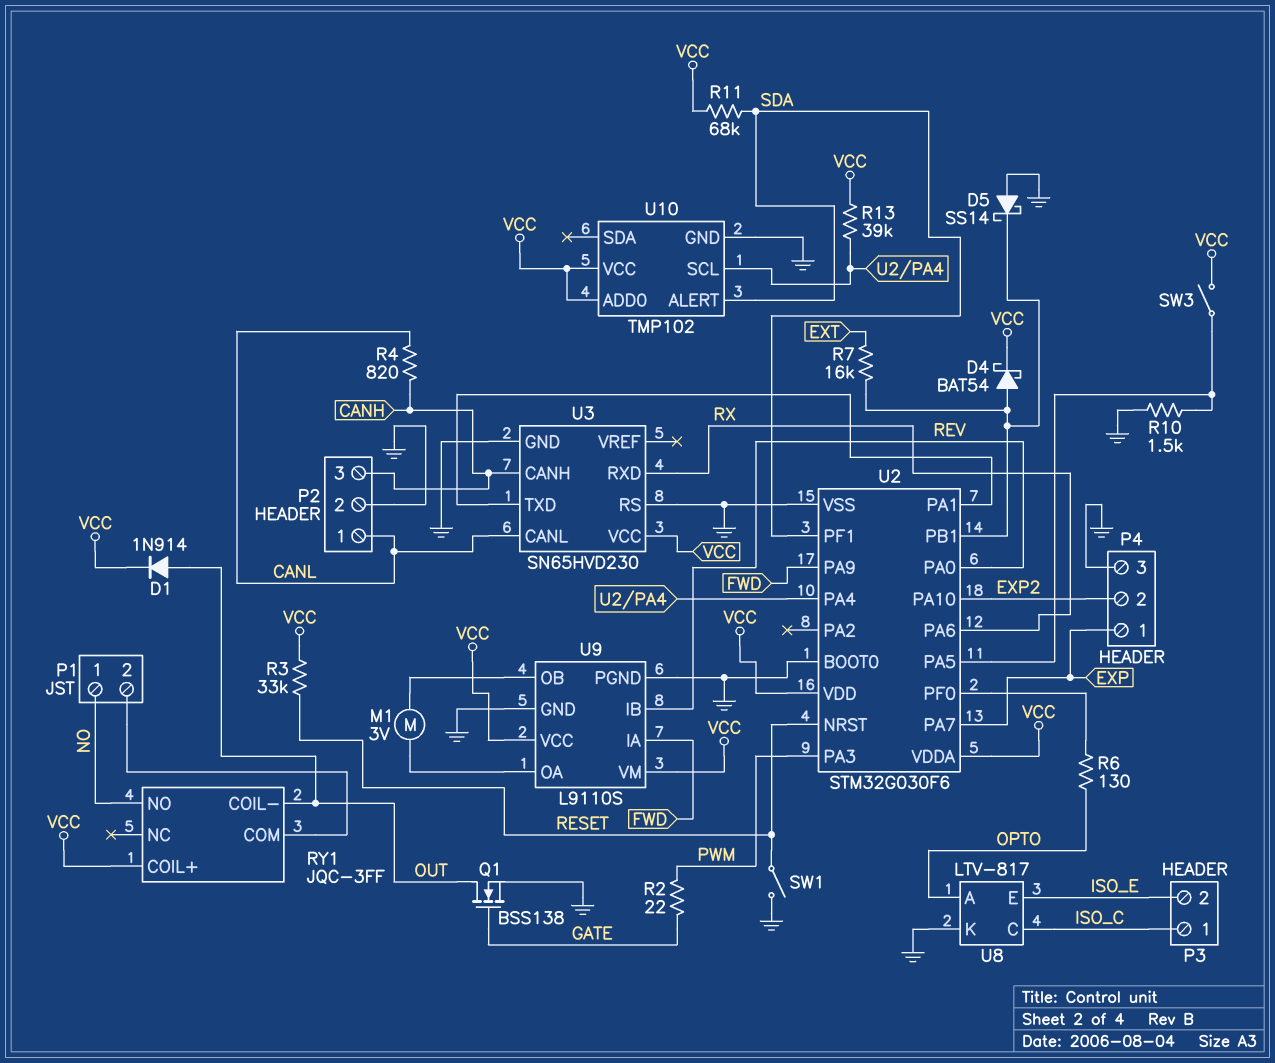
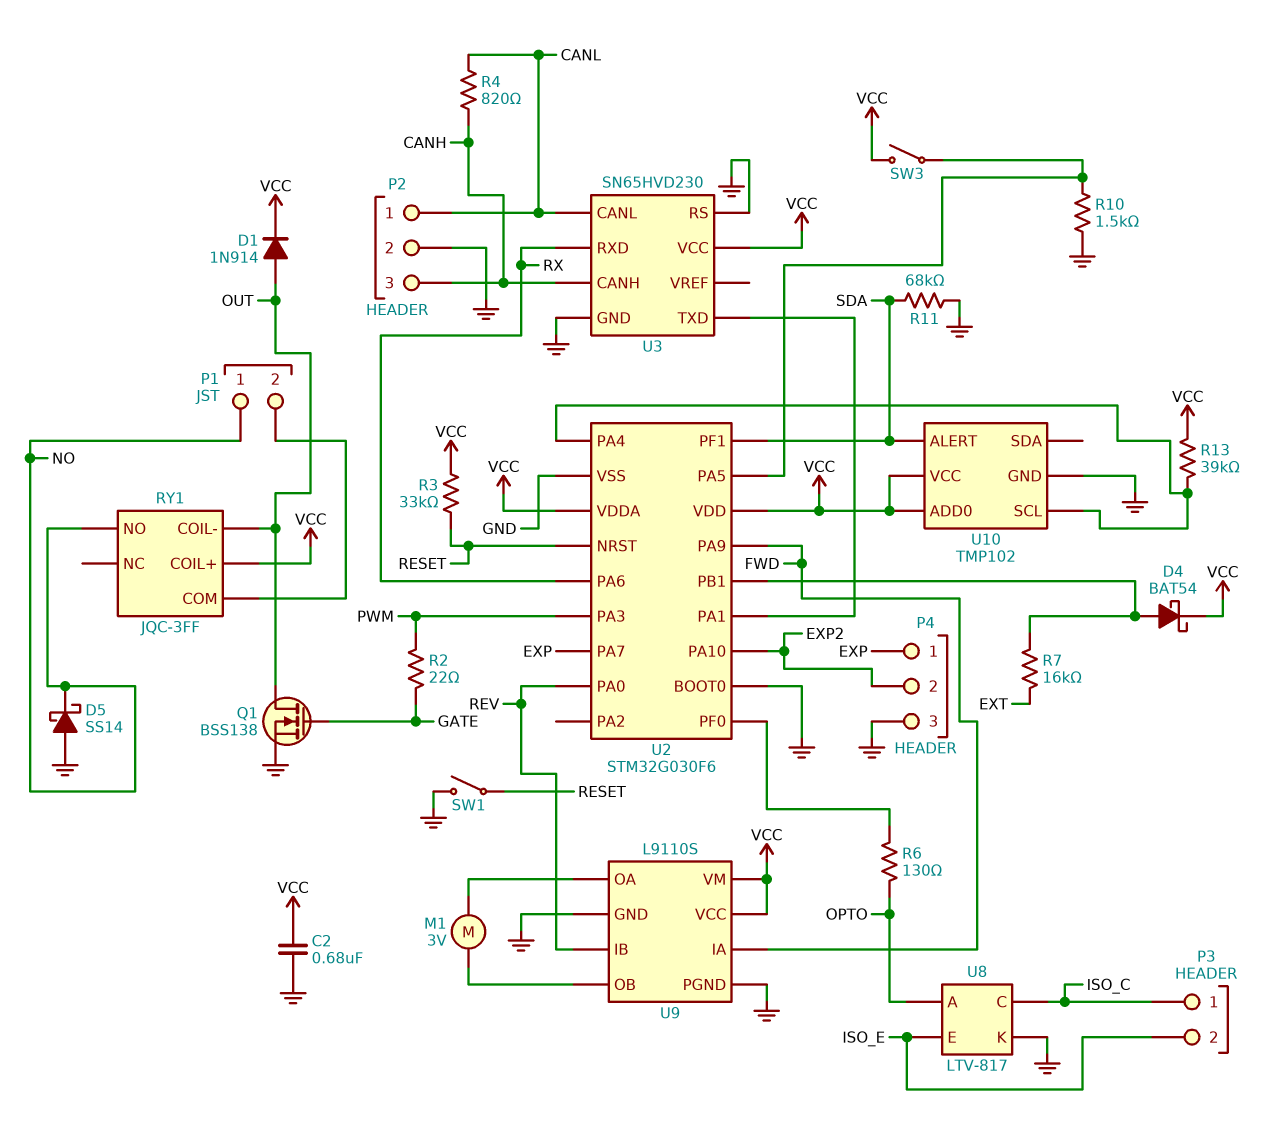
C2: none -> 680nF (GND, VCC)
D5: schottky SS14 (A GND, K U2/PB1) -> schottky SS14 (A GND, K NO)
R11: 68k (SDA, VCC) -> 68k (GND, SDA)

